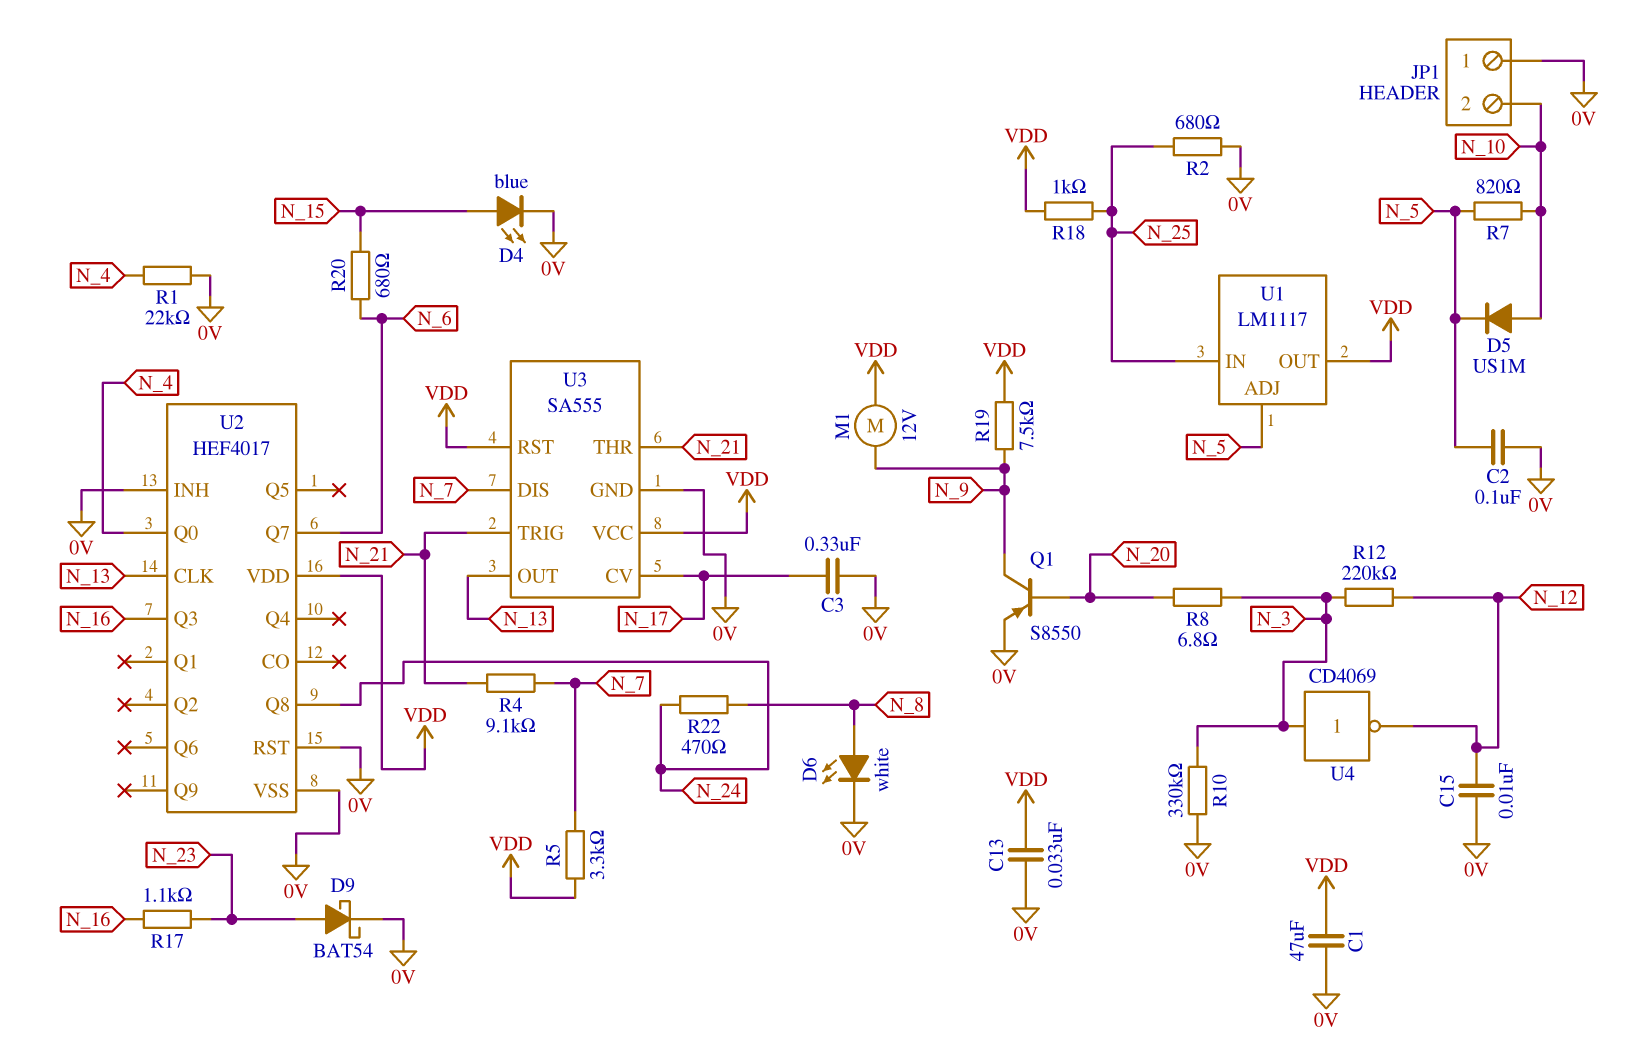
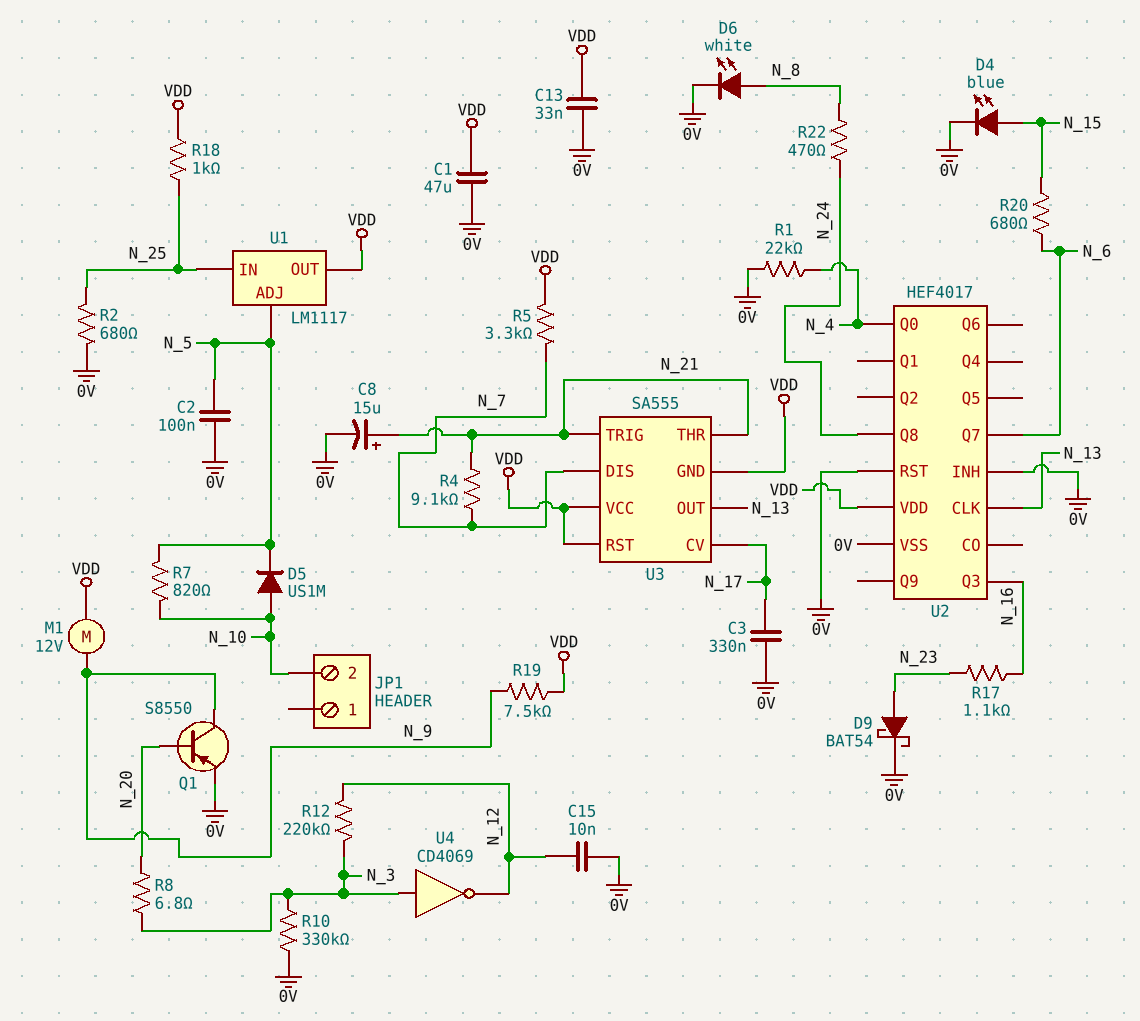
C8: none -> 15uF (plus N_21, minus 0V)
JP1 pin 1: 0V -> none
U3 pin GND: 0V -> VDD

